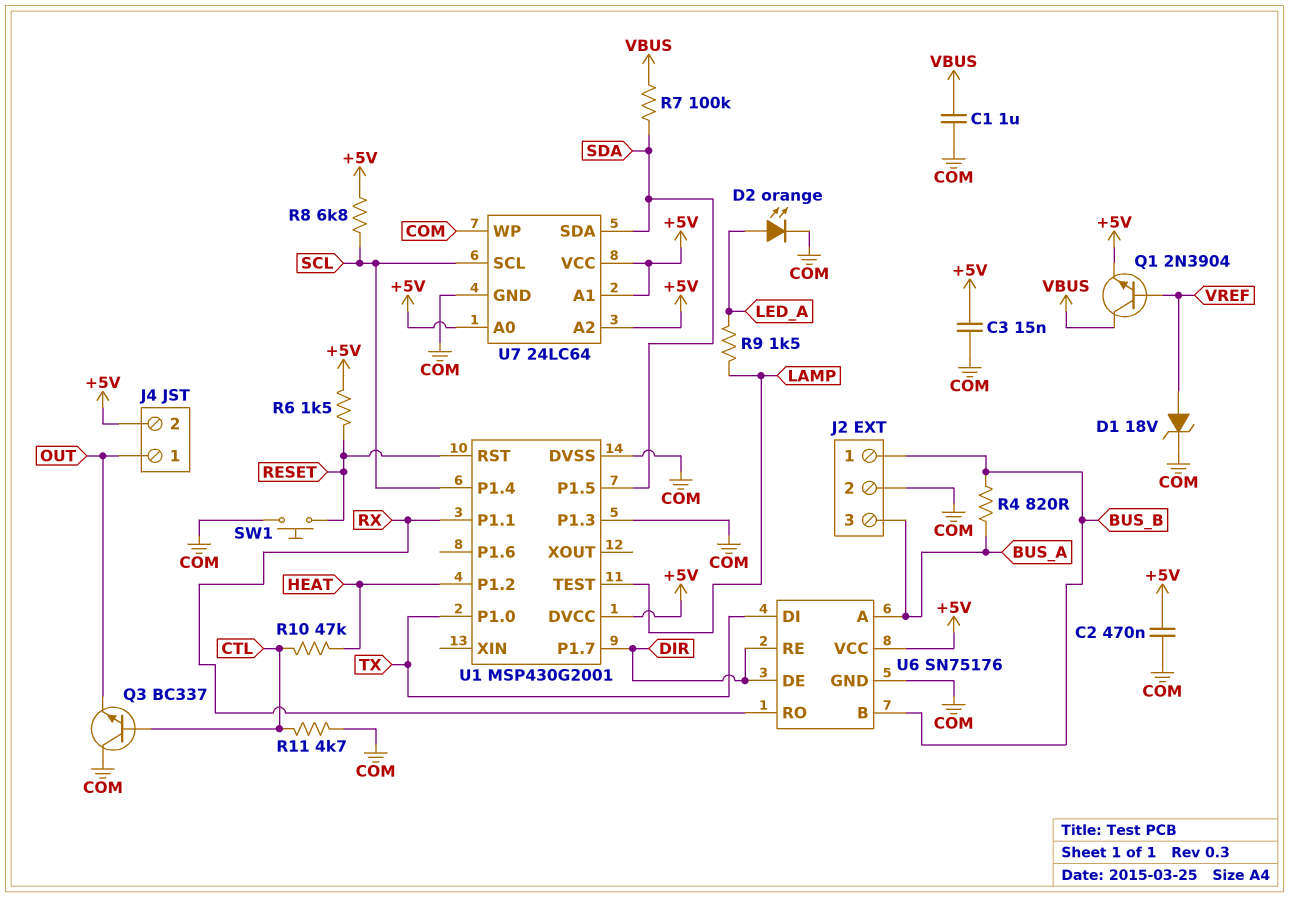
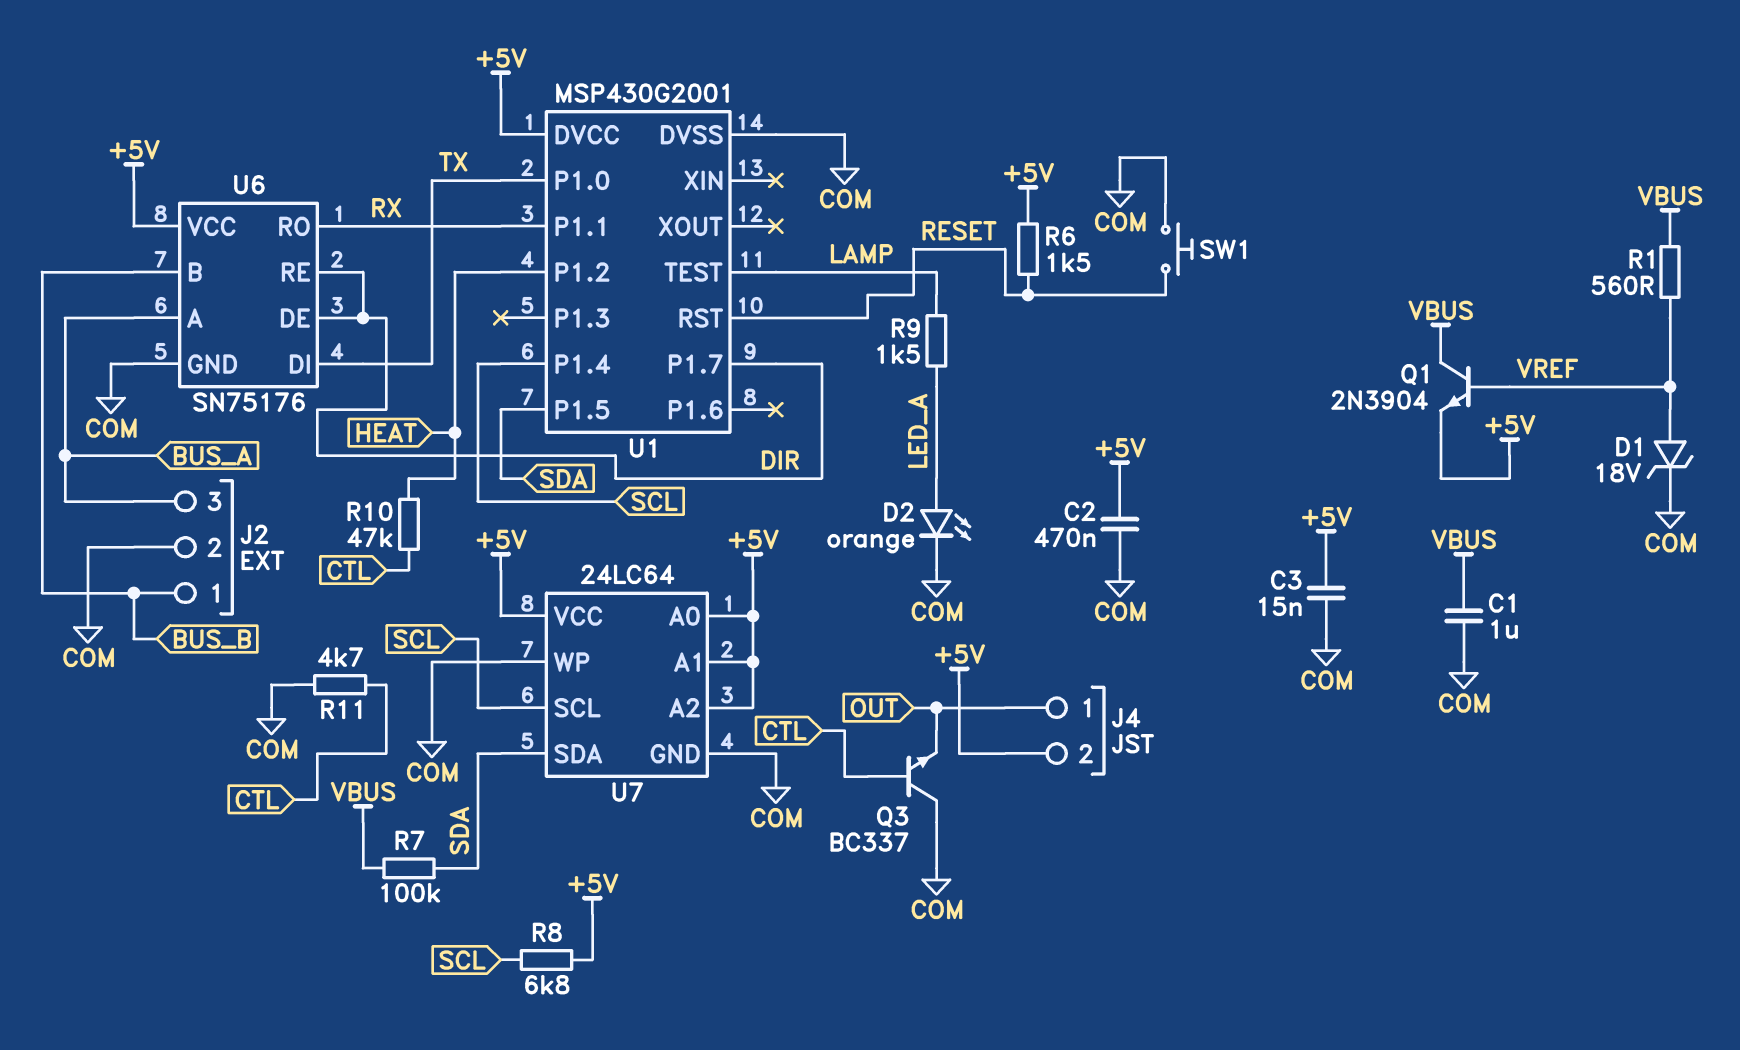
R1: none -> 560 (VBUS, VREF)
R4: 820 (BUS_A, BUS_B) -> none
U1 pin P1.3: COM -> none

